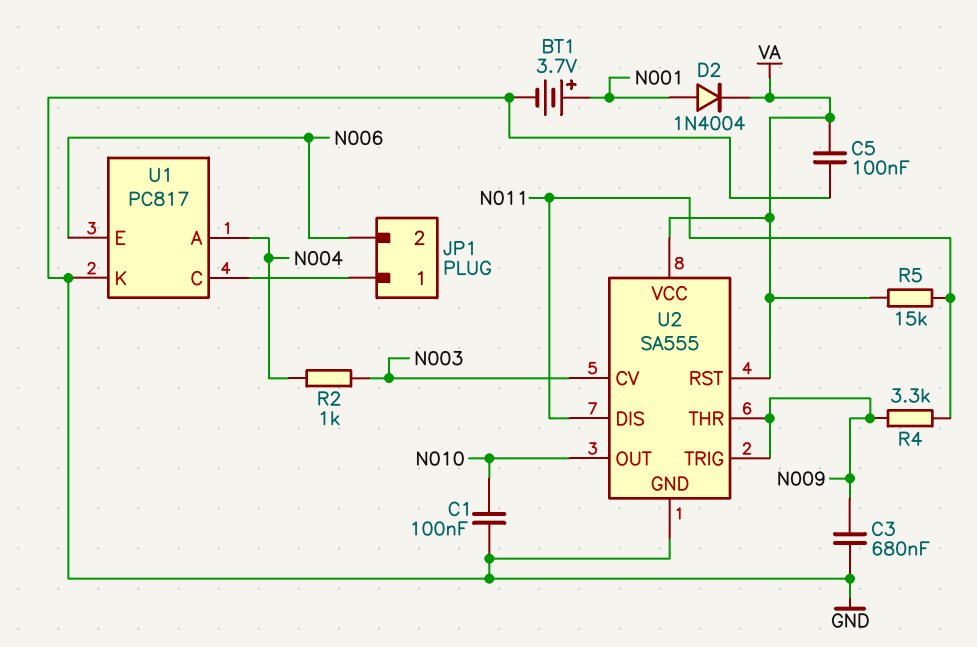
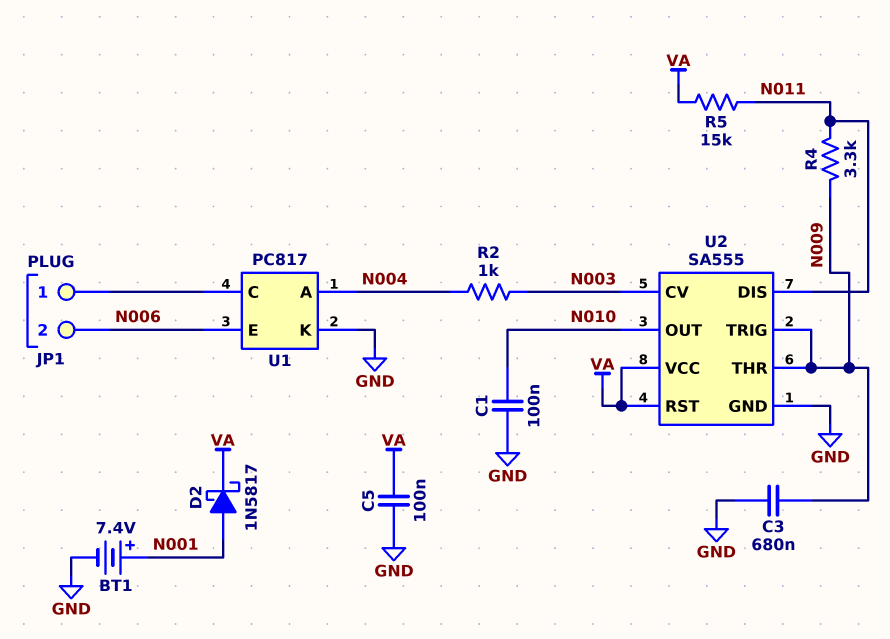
BT1: 3.7V (plus N001, minus GND) -> 7.4V (plus N001, minus GND)
D2: diode 1N4004 (A N001, K VA) -> schottky 1N5817 (A N001, K VA)

